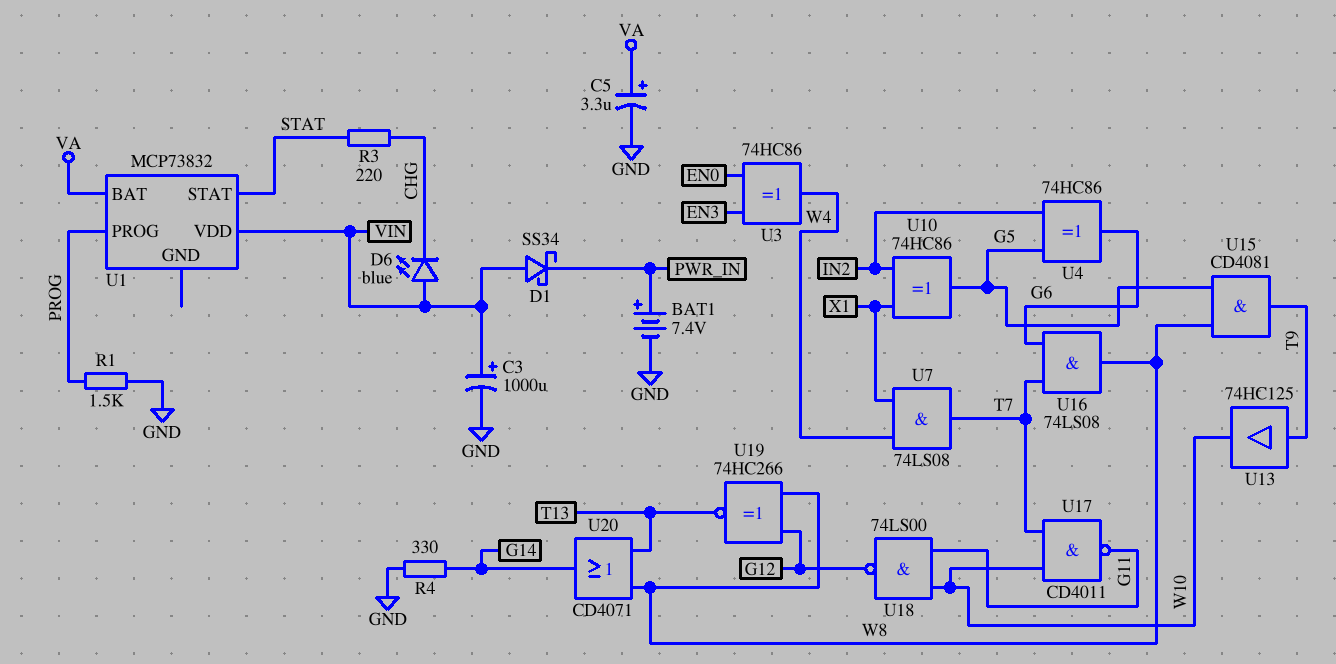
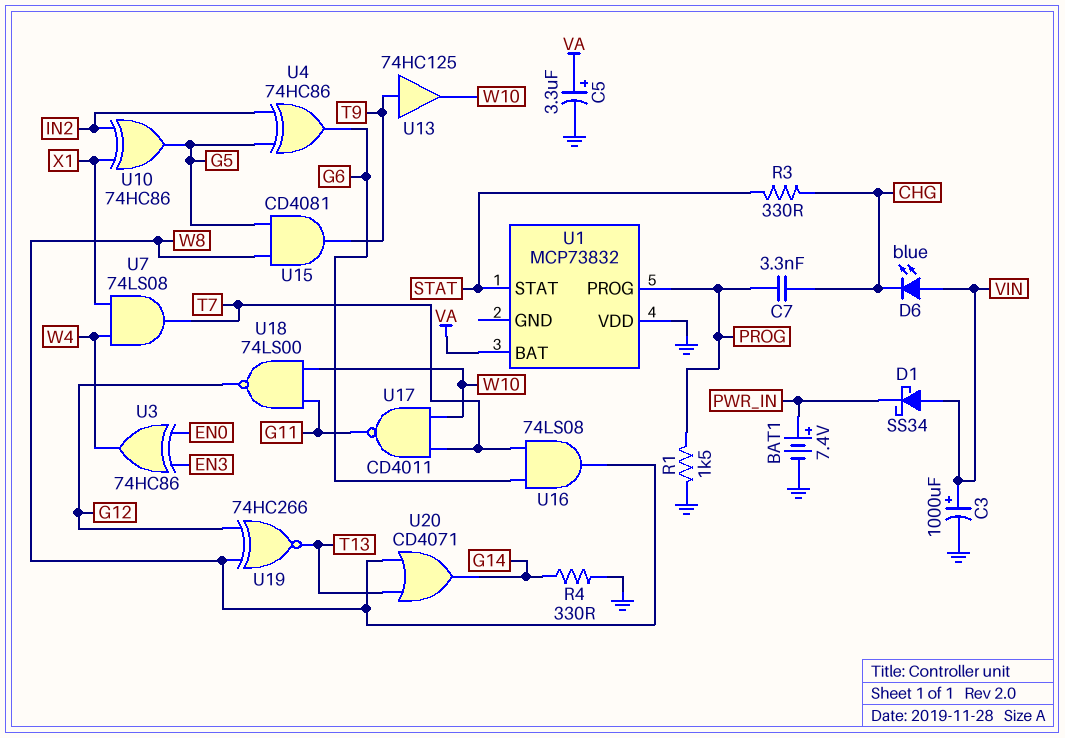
C7: none -> 3.3nF (CHG, PROG)
R3: 220 (CHG, STAT) -> 330 (CHG, STAT)
U1 pin VDD: VIN -> GND

